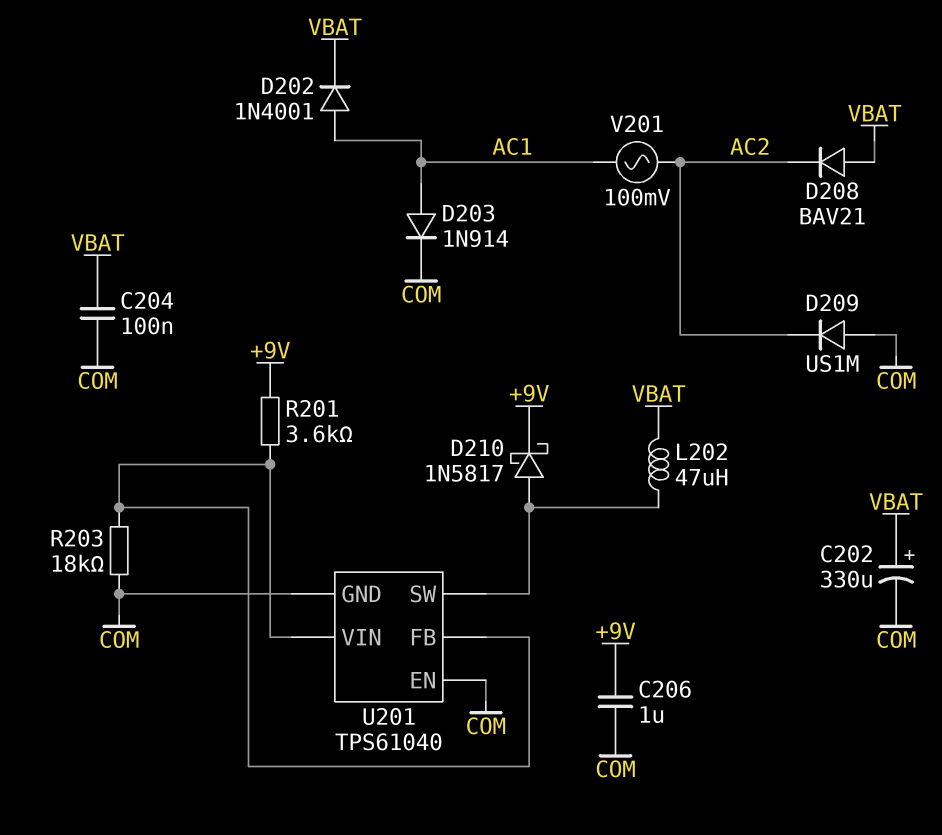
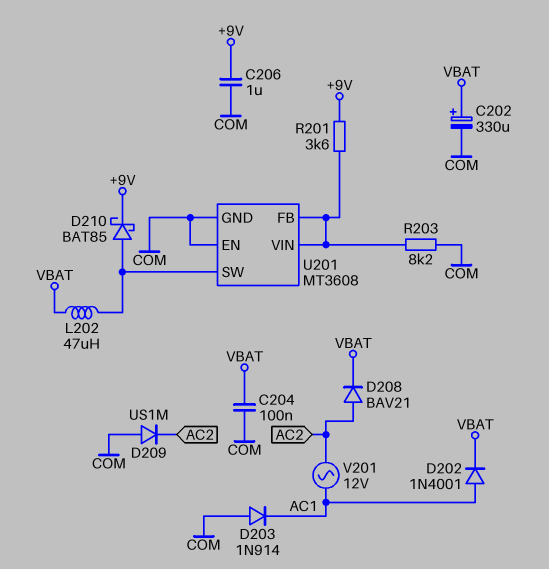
D203: diode 1N914 (A AC1, K COM) -> diode 1N914 (A COM, K AC1)
D208: diode BAV21 (A VBAT, K AC2) -> diode BAV21 (A AC2, K VBAT)
D210: schottky 1N5817 (A U201/SW, K +9V) -> schottky BAT85 (A U201/SW, K +9V)
R203: 18k (COM, U201/FB) -> 8.2k (COM, U201/FB)
U201: TPS61040 -> MT3608
V201: AC 100mV (AC1, AC2) -> AC 12V (AC1, AC2)

